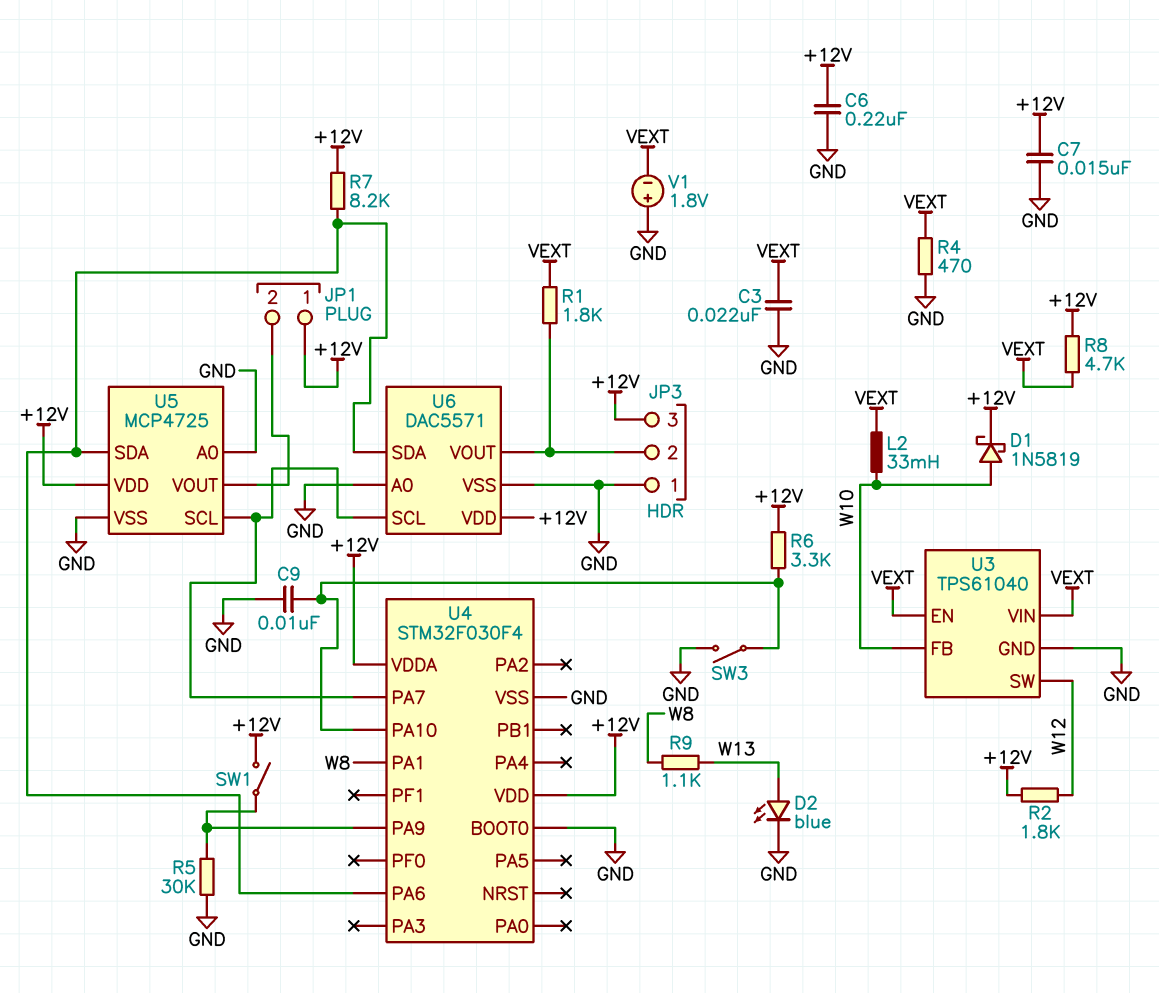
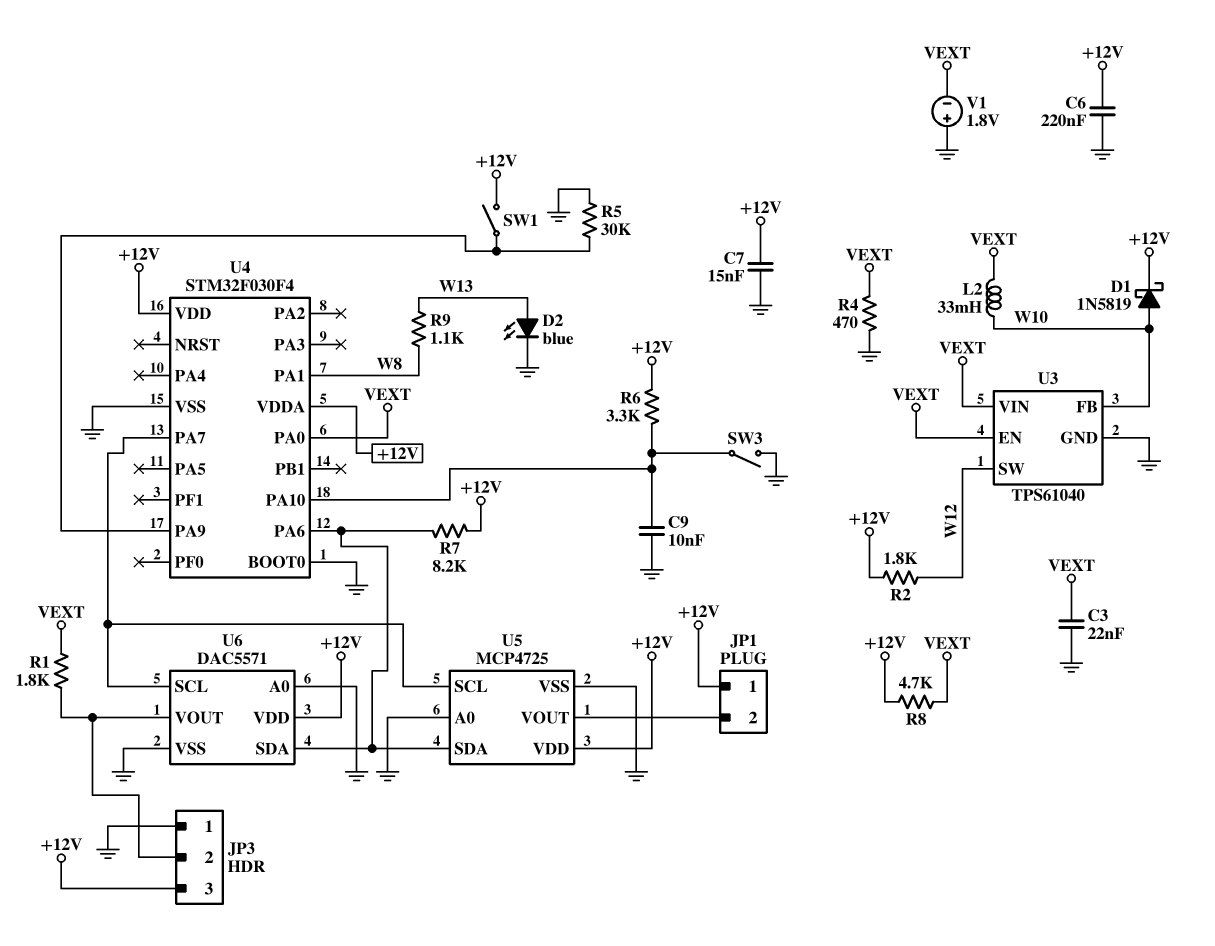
U4 pin PA0: none -> VEXT

